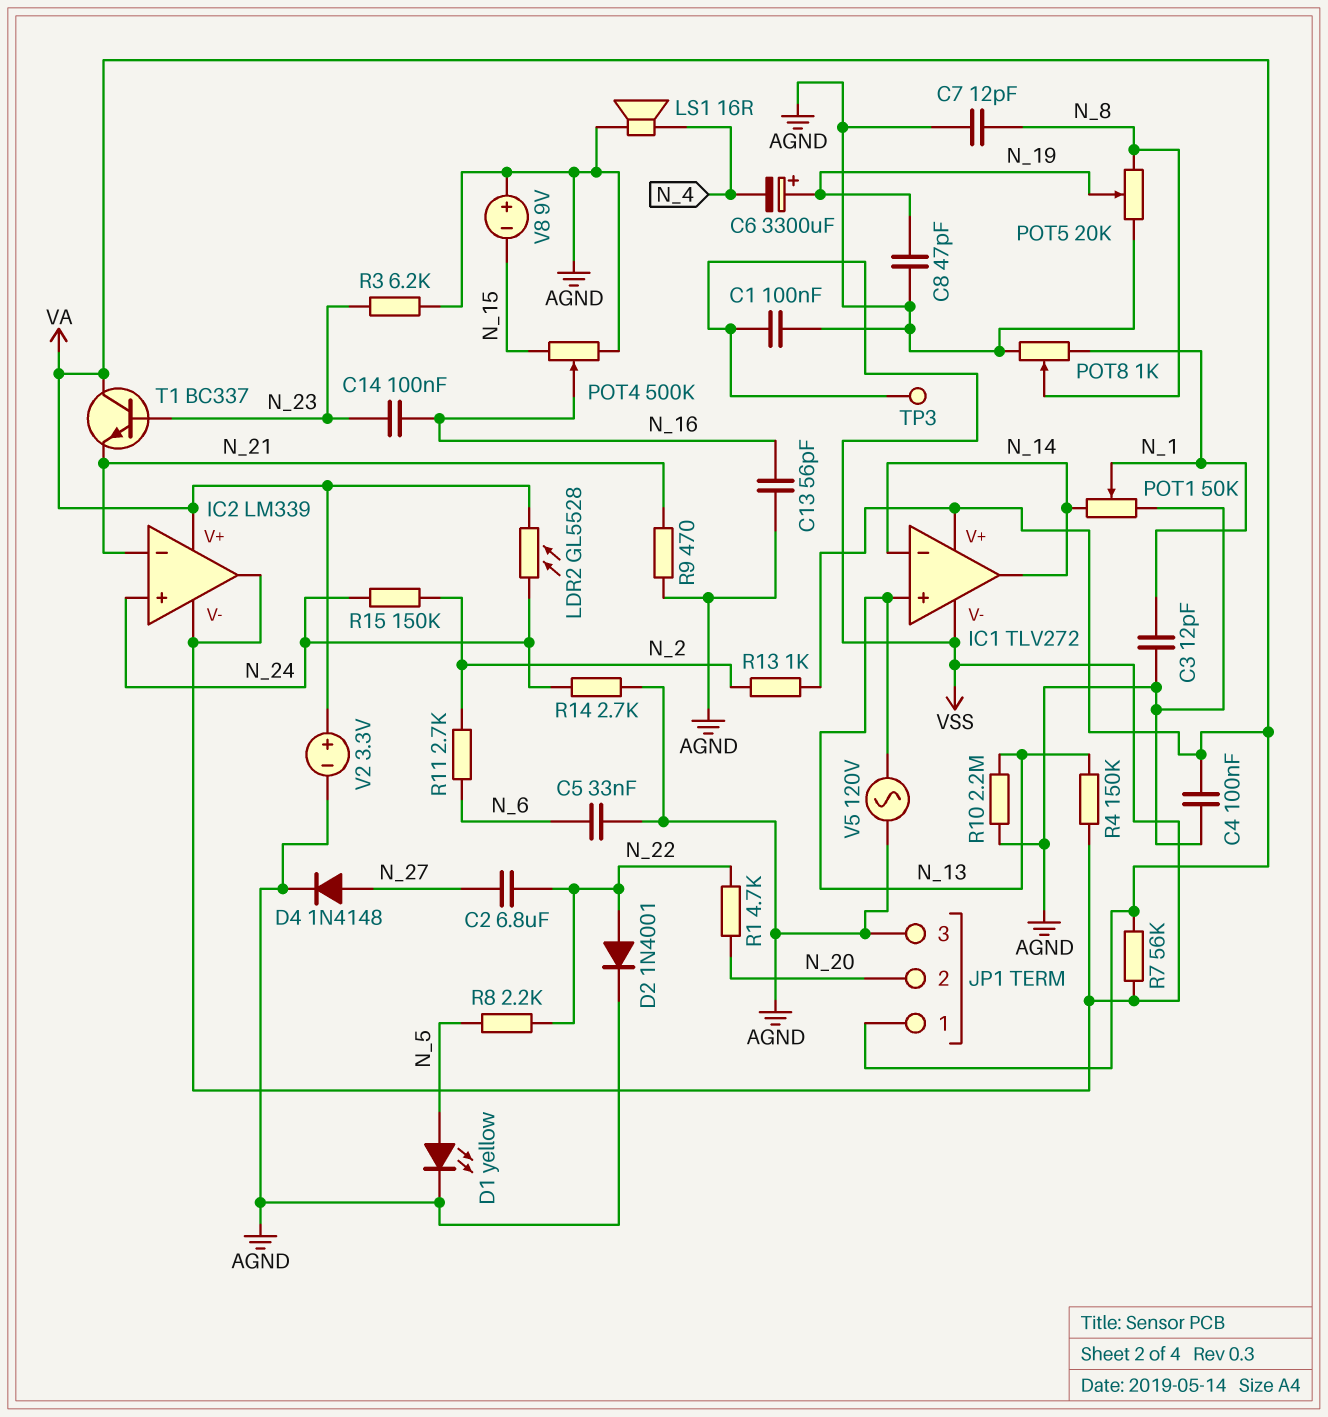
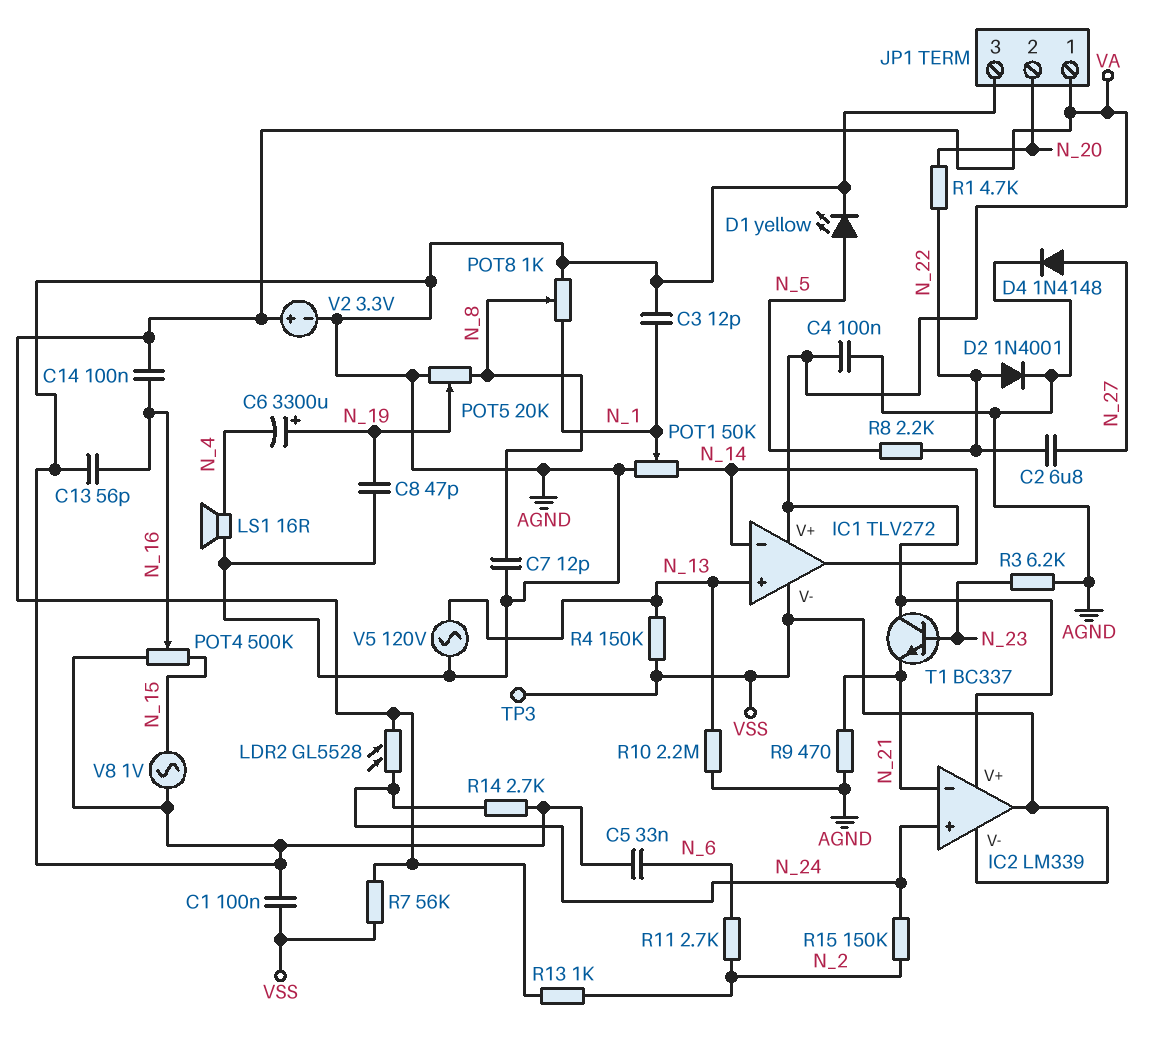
C14: 100nF (N_16, N_23) -> 100nF (N_16, VA)
V8: 9V (plus AGND, minus N_15) -> AC 1V (AGND, N_15)

